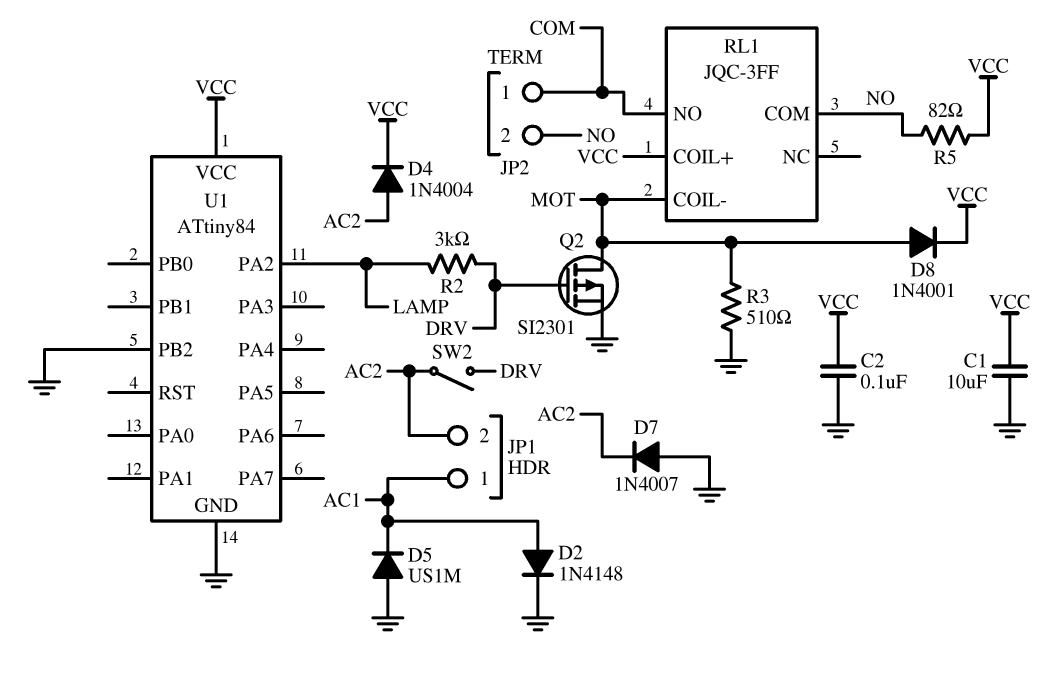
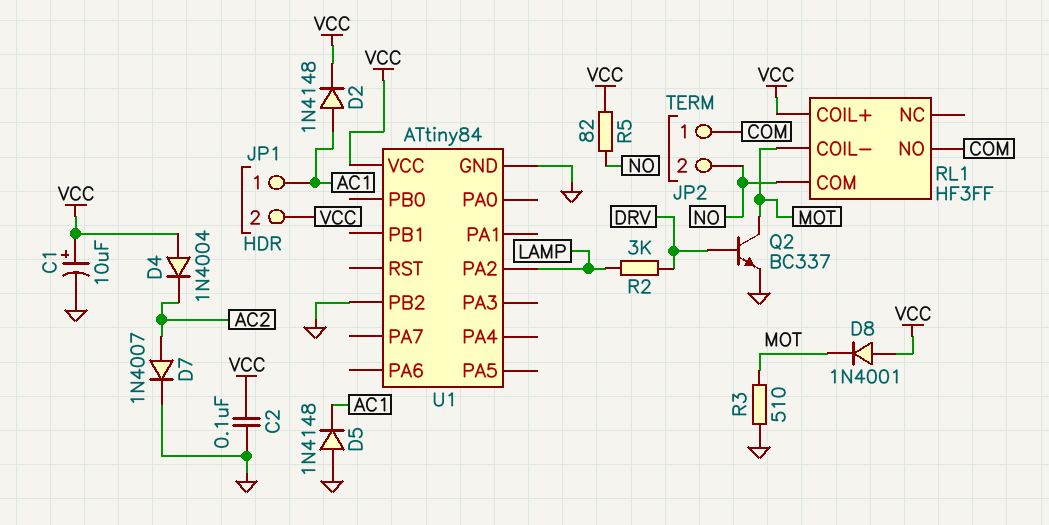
C1: 10uF (GND, VCC) -> 10uF (plus VCC, minus GND)
D2: diode 1N4148 (A AC1, K GND) -> diode 1N4148 (A AC1, K VCC)
D4: diode 1N4004 (A AC2, K VCC) -> diode 1N4004 (A VCC, K AC2)
D5: diode US1M (A GND, K AC1) -> diode 1N4148 (A GND, K AC1)
D7: diode 1N4007 (A GND, K AC2) -> diode 1N4007 (A AC2, K GND)
D8: diode 1N4001 (A MOT, K VCC) -> diode 1N4001 (A VCC, K MOT)
JP1 pin 2: AC2 -> VCC
Q2: PMOS SI2301 (G DRV, D MOT, S GND) -> NPN BC337 (B DRV, C MOT, E GND)
RL1: JQC-3FF -> HF3FF
SW2: switch (AC2, DRV) -> none

